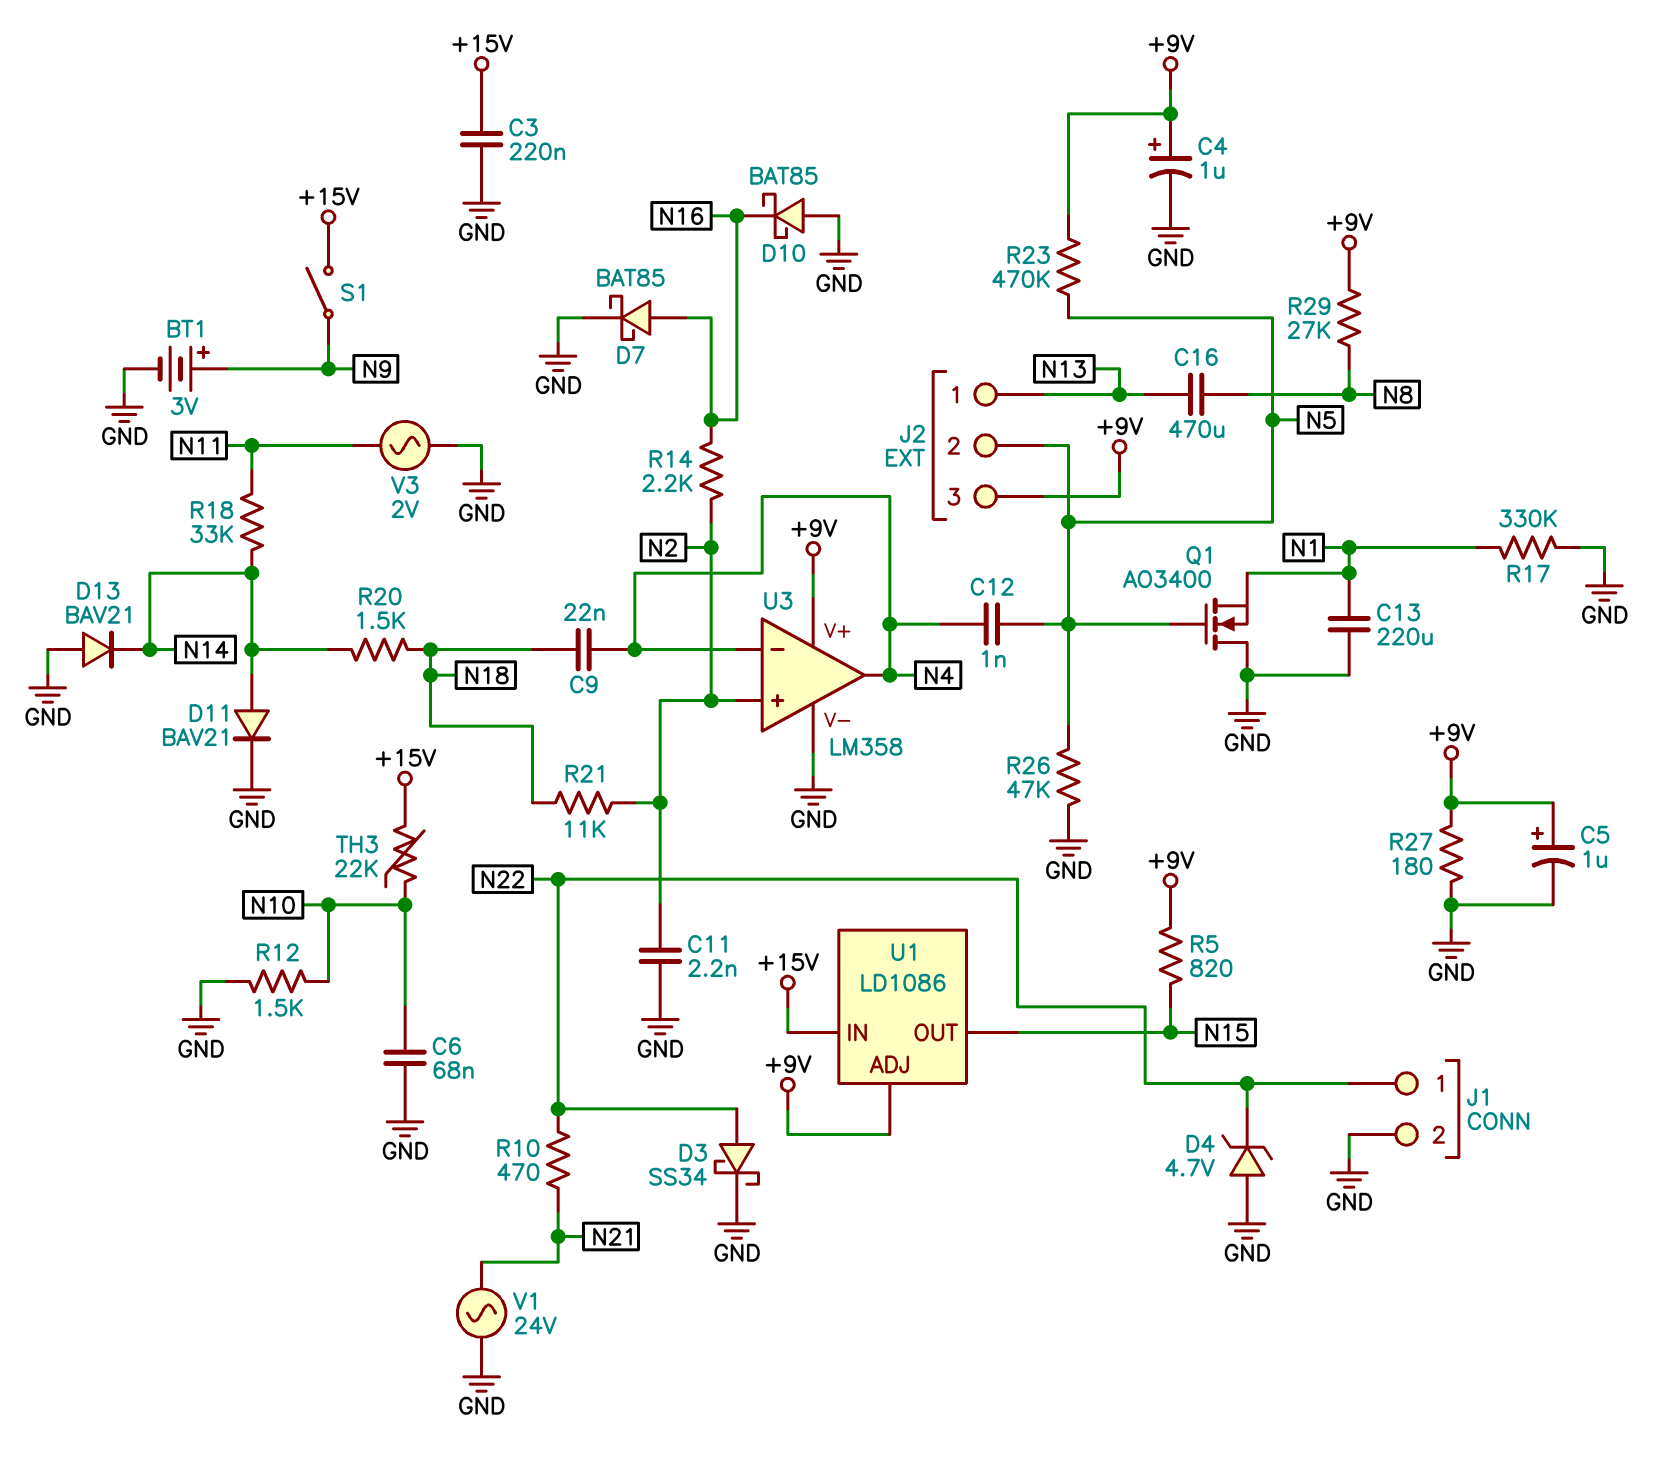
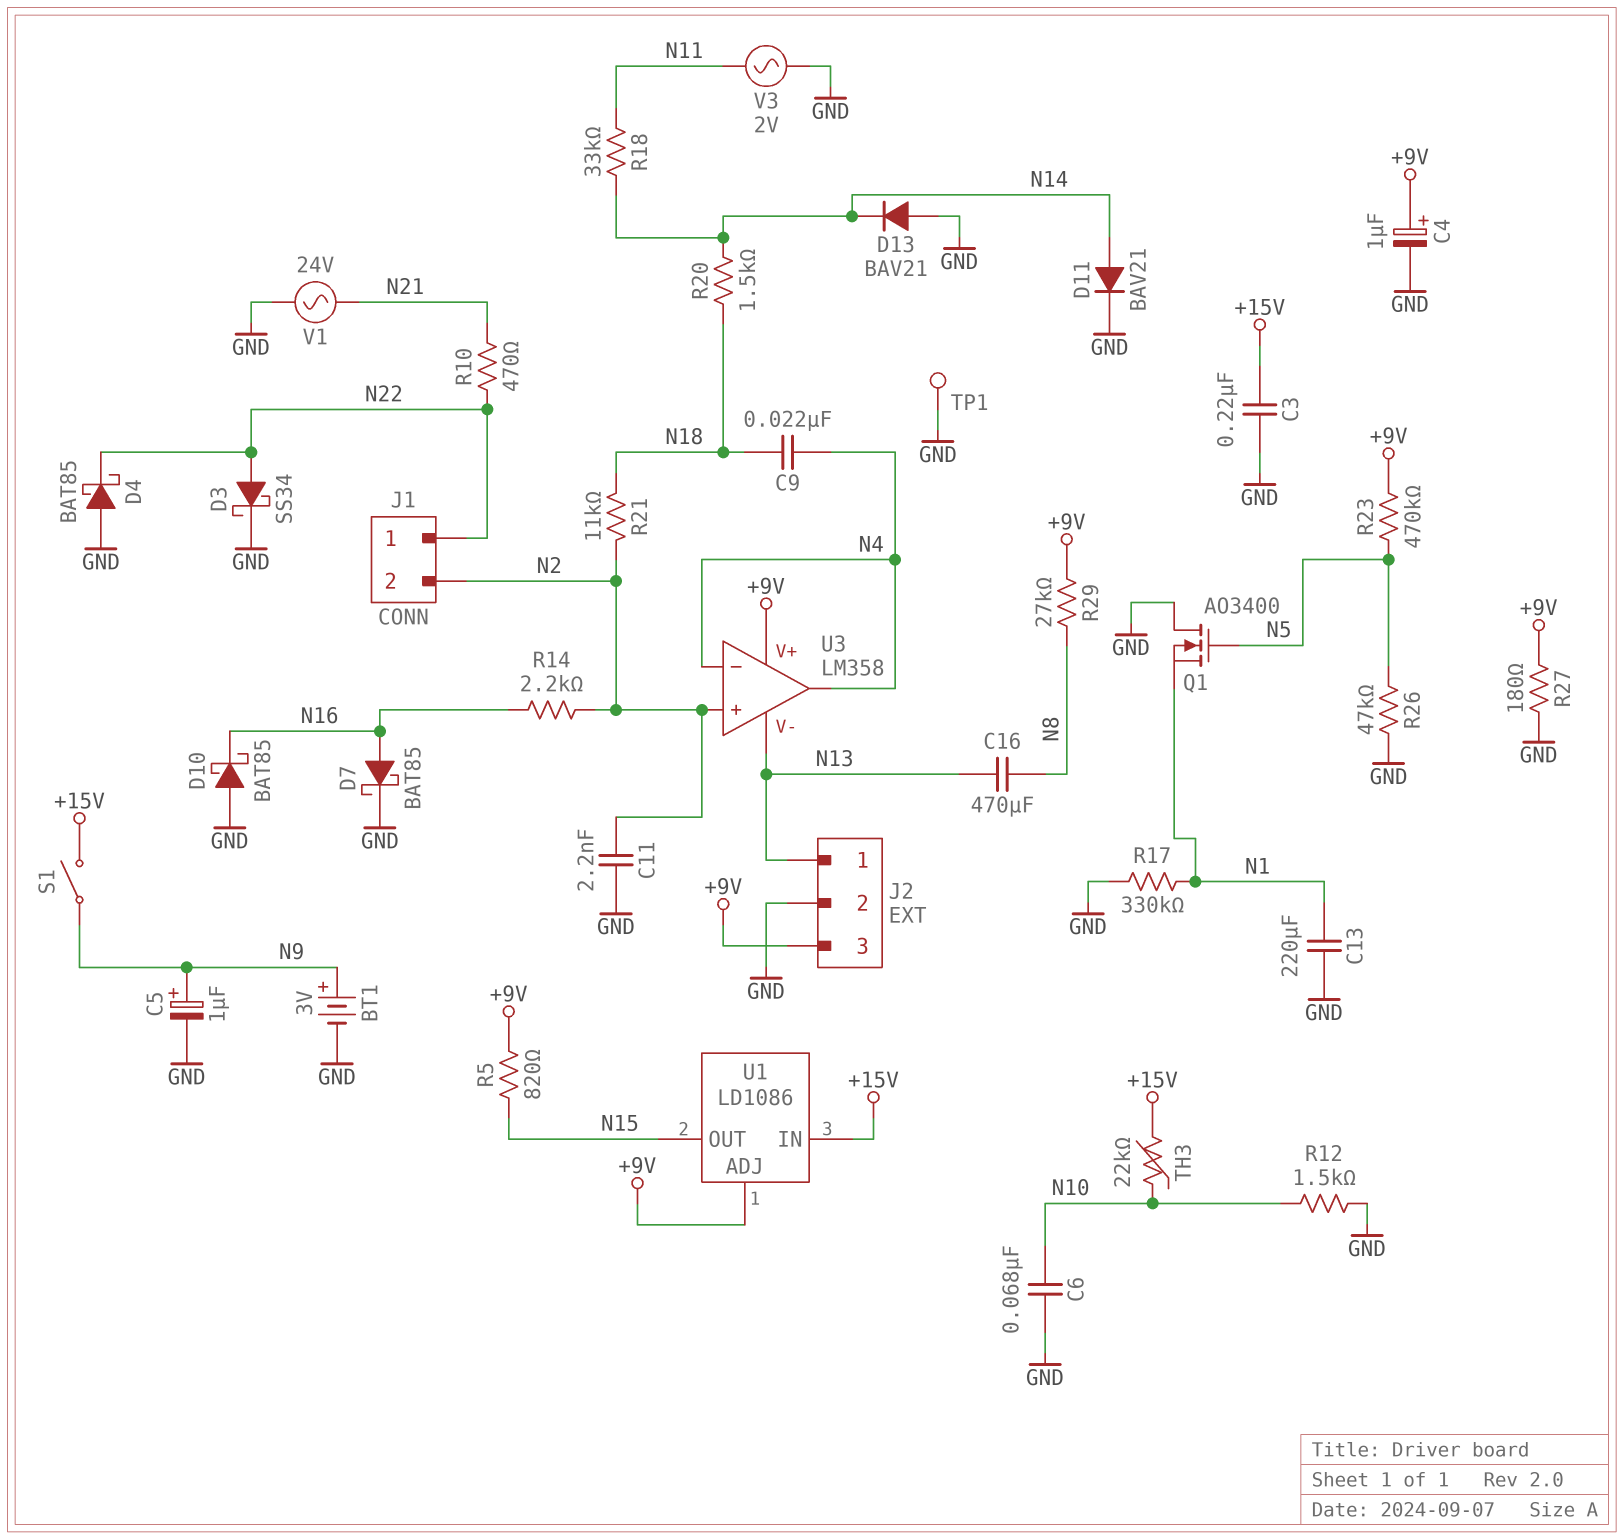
C5: 1uF (plus +9V, minus GND) -> 1uF (plus N9, minus GND)
C12: 1nF (N4, N5) -> none
D4: zener 4.7V (A GND, K N22) -> schottky BAT85 (A GND, K N22)
J1 pin 2: GND -> N2
J2 pin 2: N5 -> GND
TP1: none -> test point (GND)
U3 pin V-: GND -> N13

